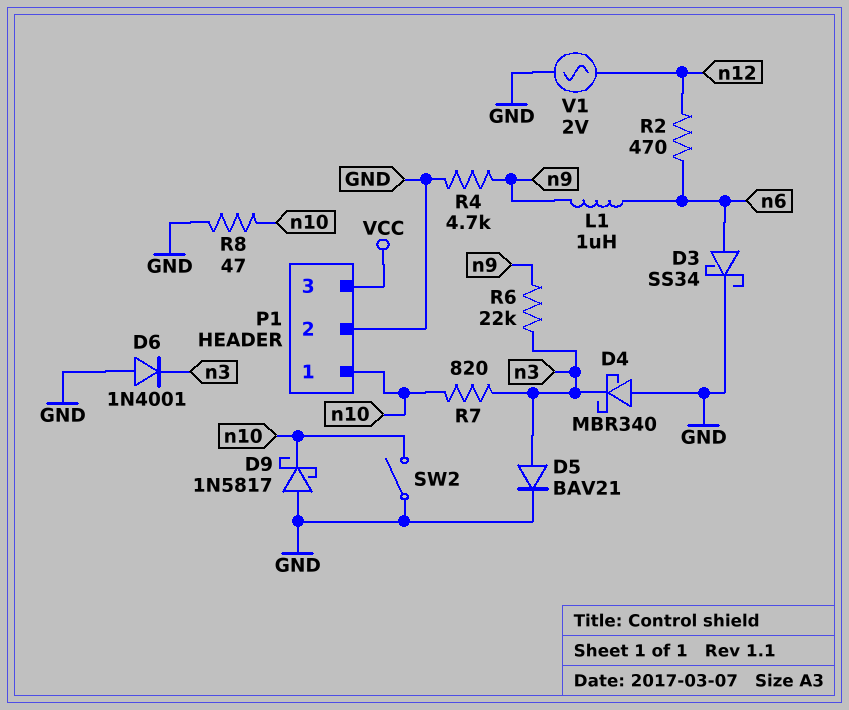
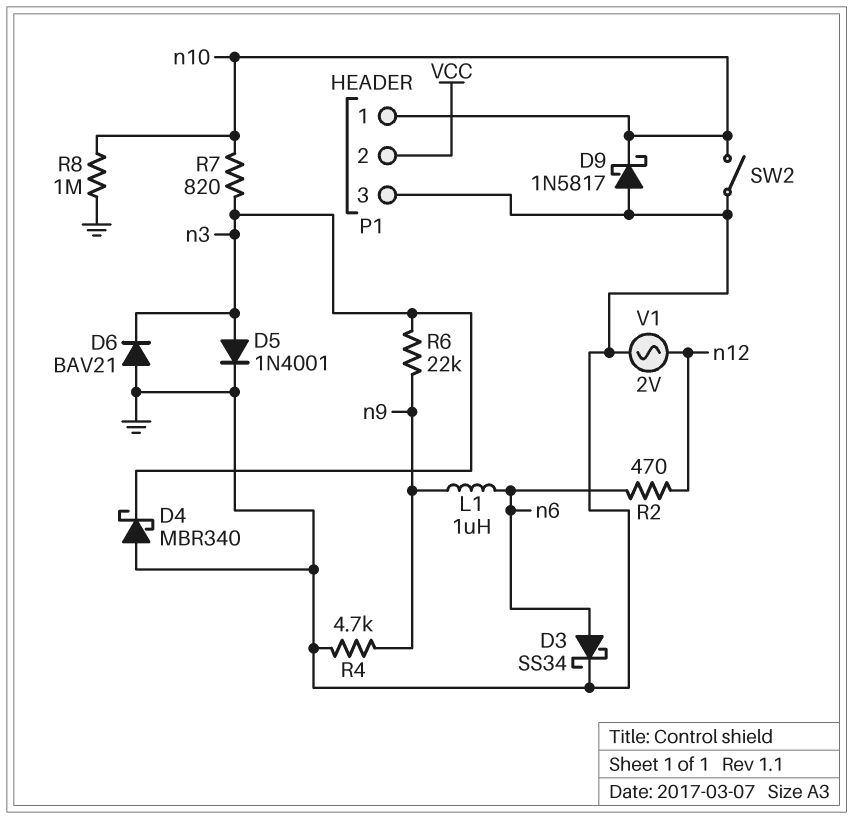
D5: diode BAV21 (A n3, K GND) -> diode 1N4001 (A n3, K GND)
D6: diode 1N4001 (A GND, K n3) -> diode BAV21 (A GND, K n3)
P1 pin 2: GND -> VCC
P1 pin 3: VCC -> GND
R8: 47 (GND, n10) -> 1M (GND, n10)

